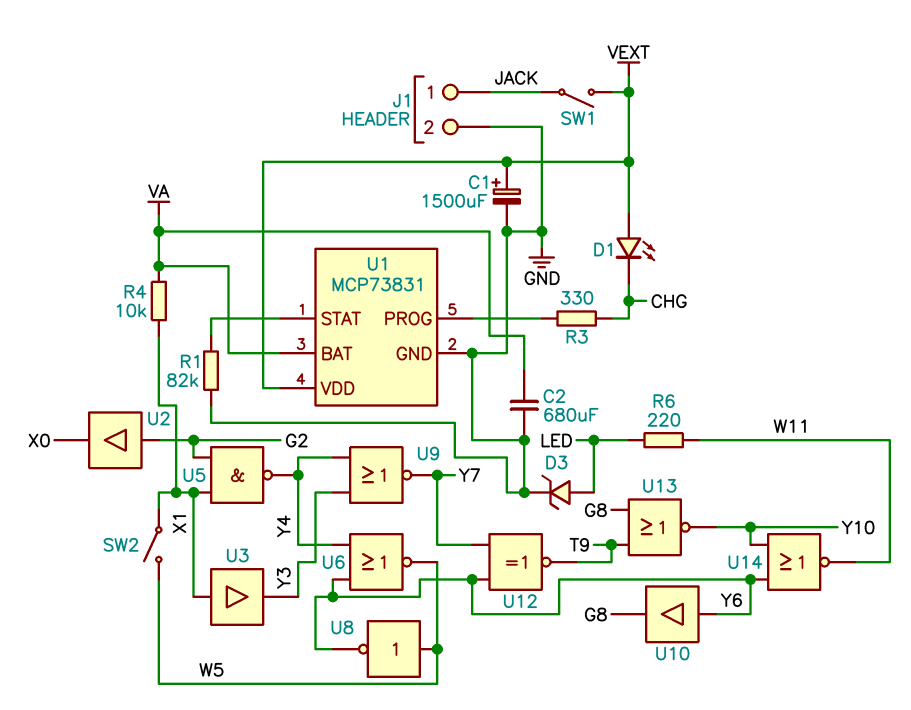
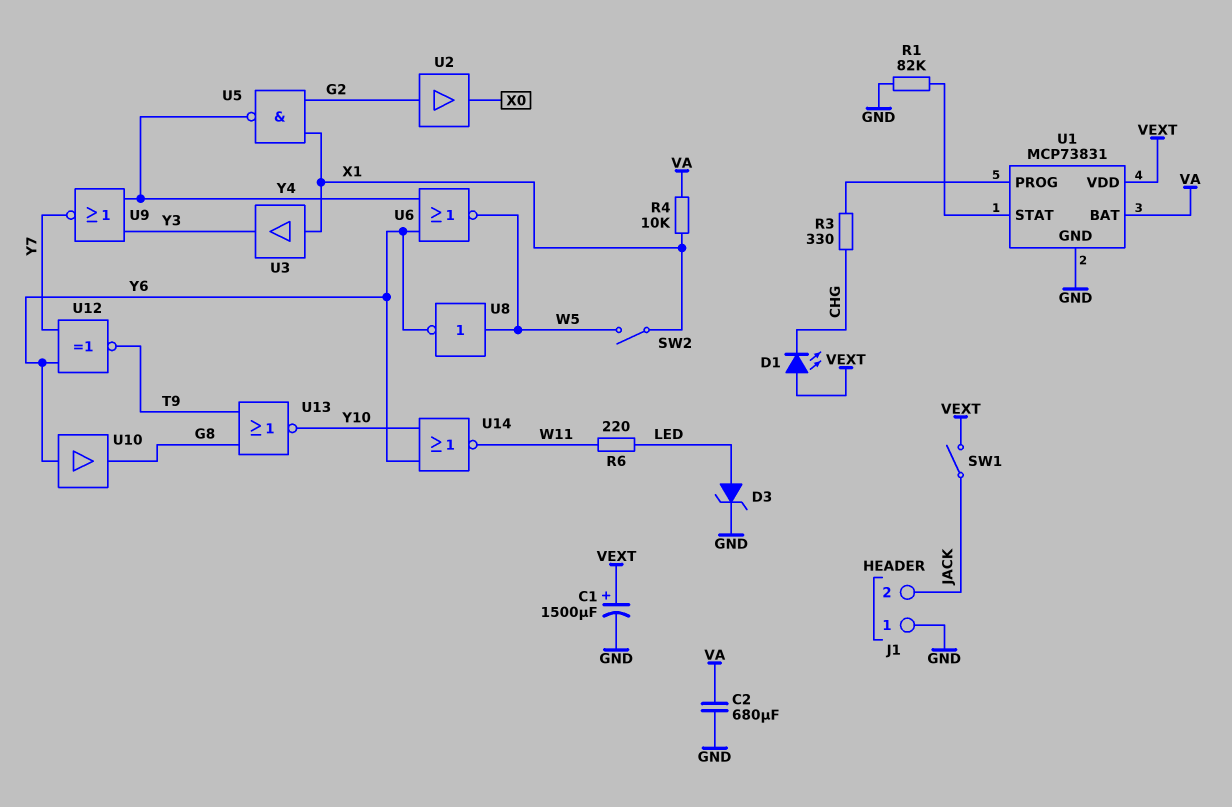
J1 pin 1: JACK -> GND
J1 pin 2: GND -> JACK

